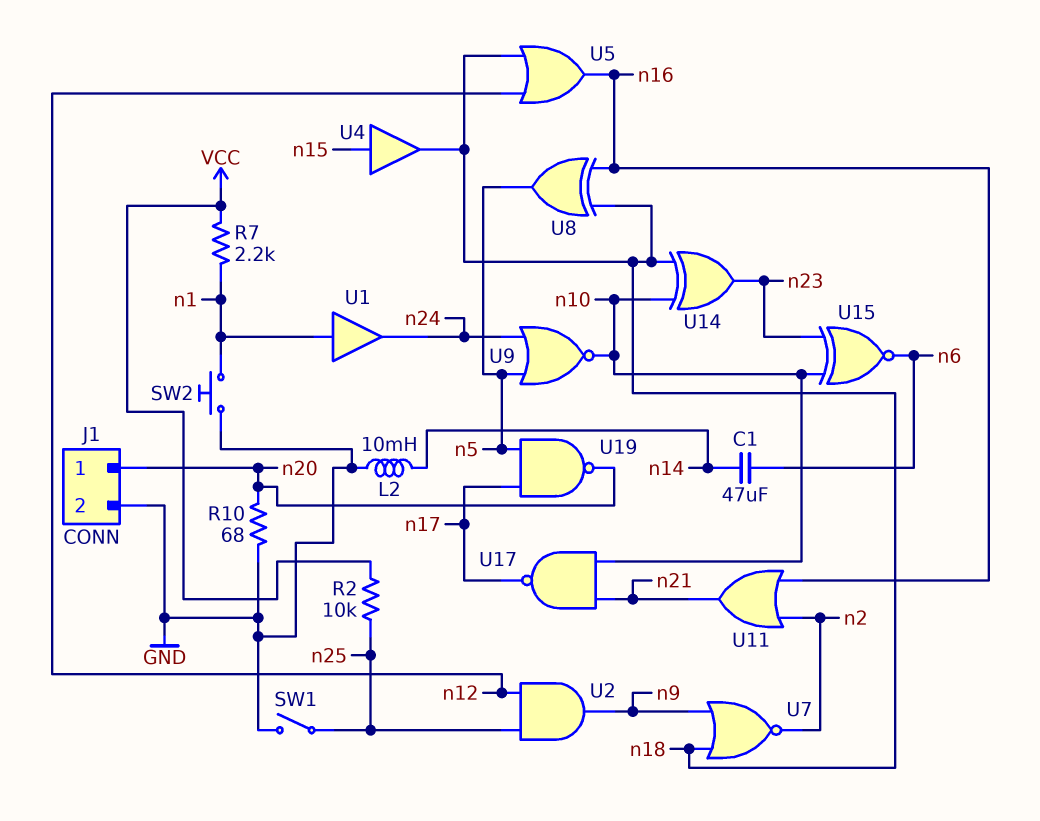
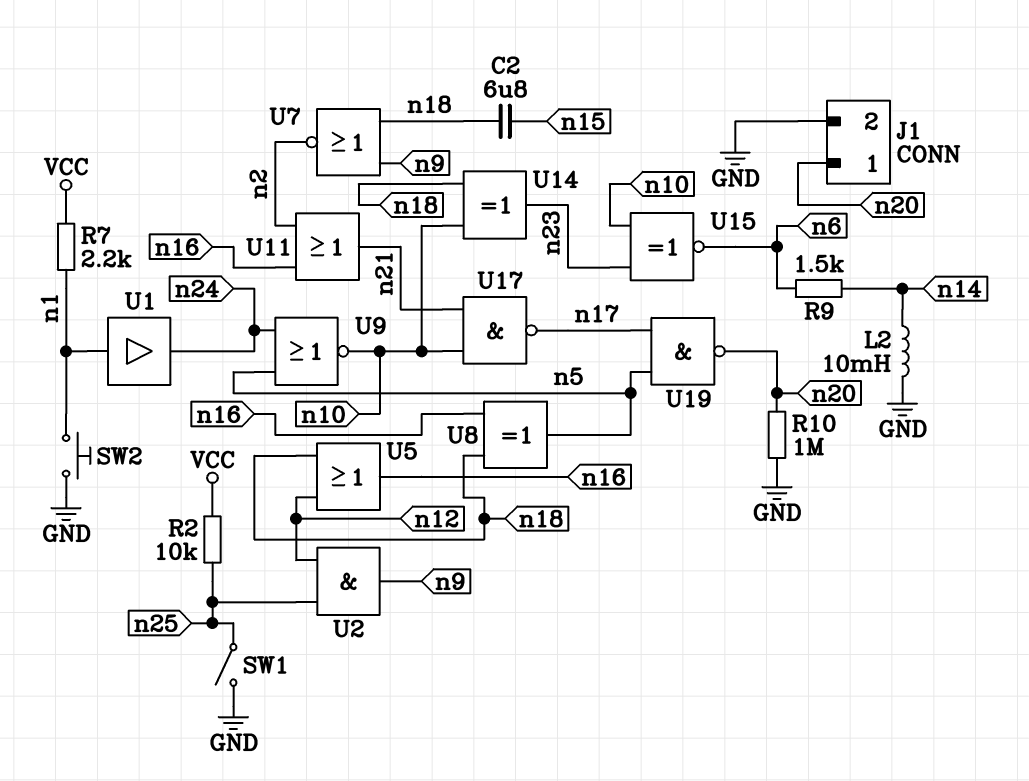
C1: 47uF (n6, n14) -> none
C2: none -> 6.8uF (n15, n18)
R9: none -> 1.5k (n6, n14)
R10: 68 (GND, n20) -> 1M (GND, n20)
U4: buffer (in n15, out n18) -> none

